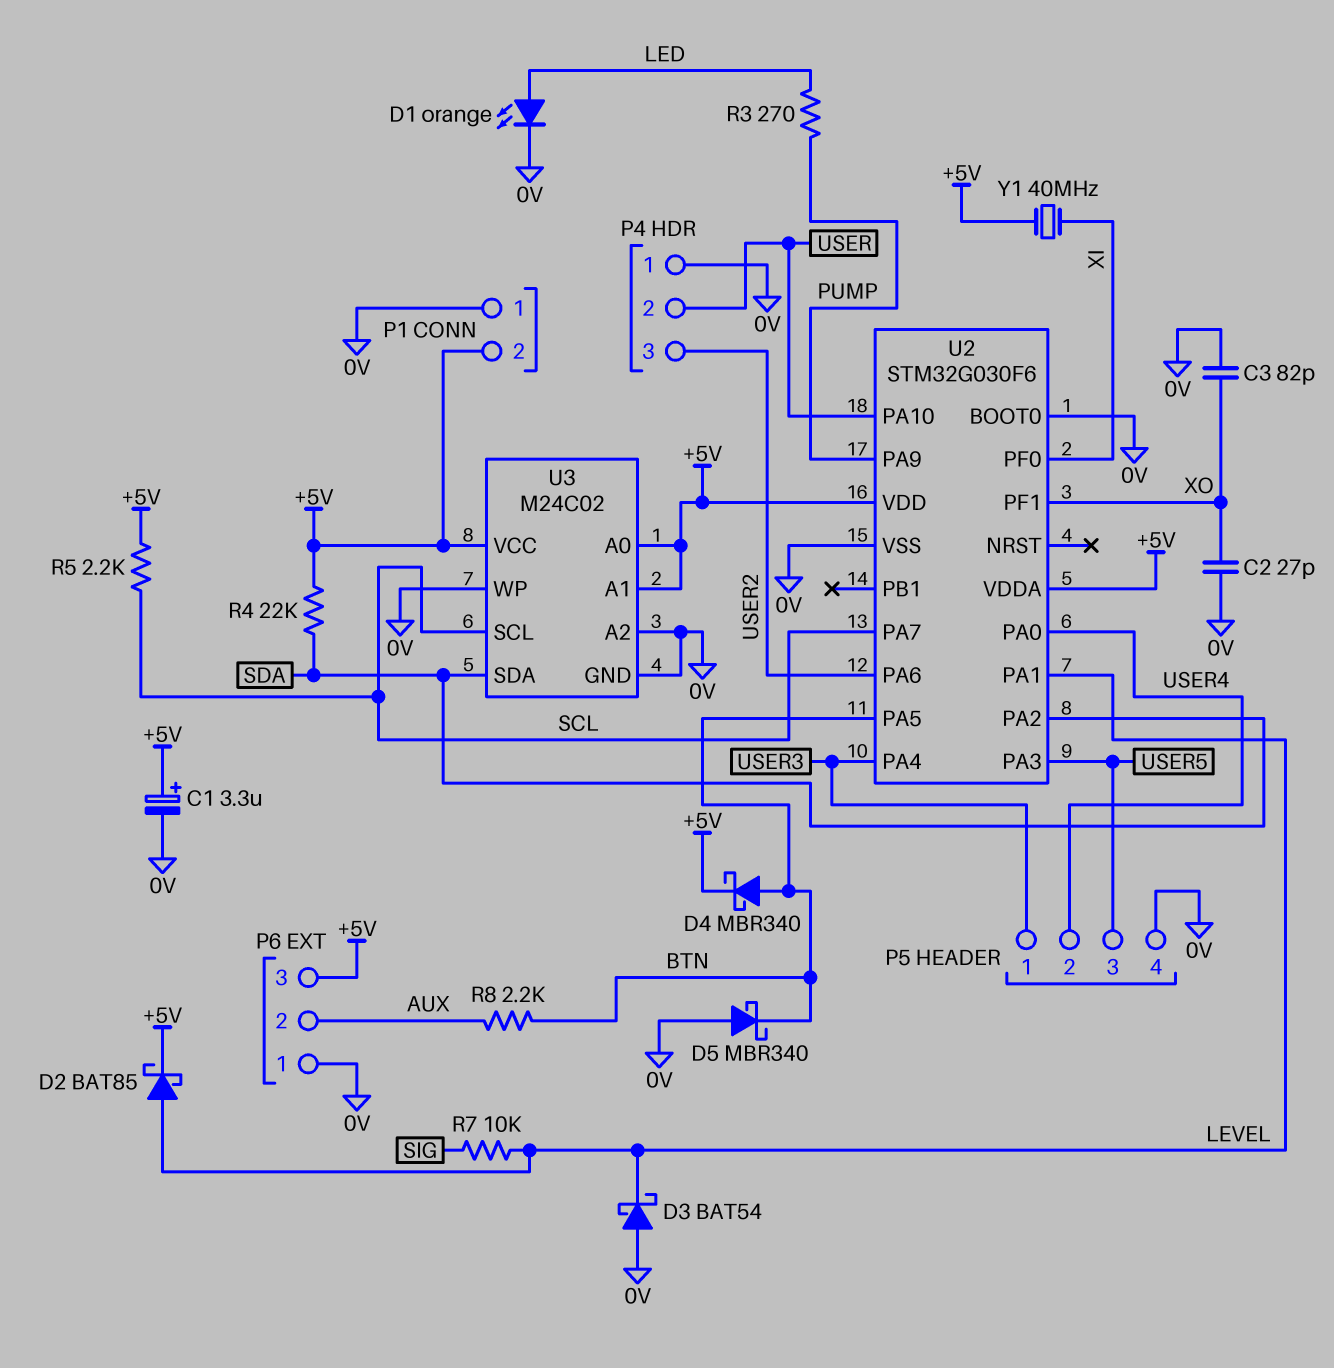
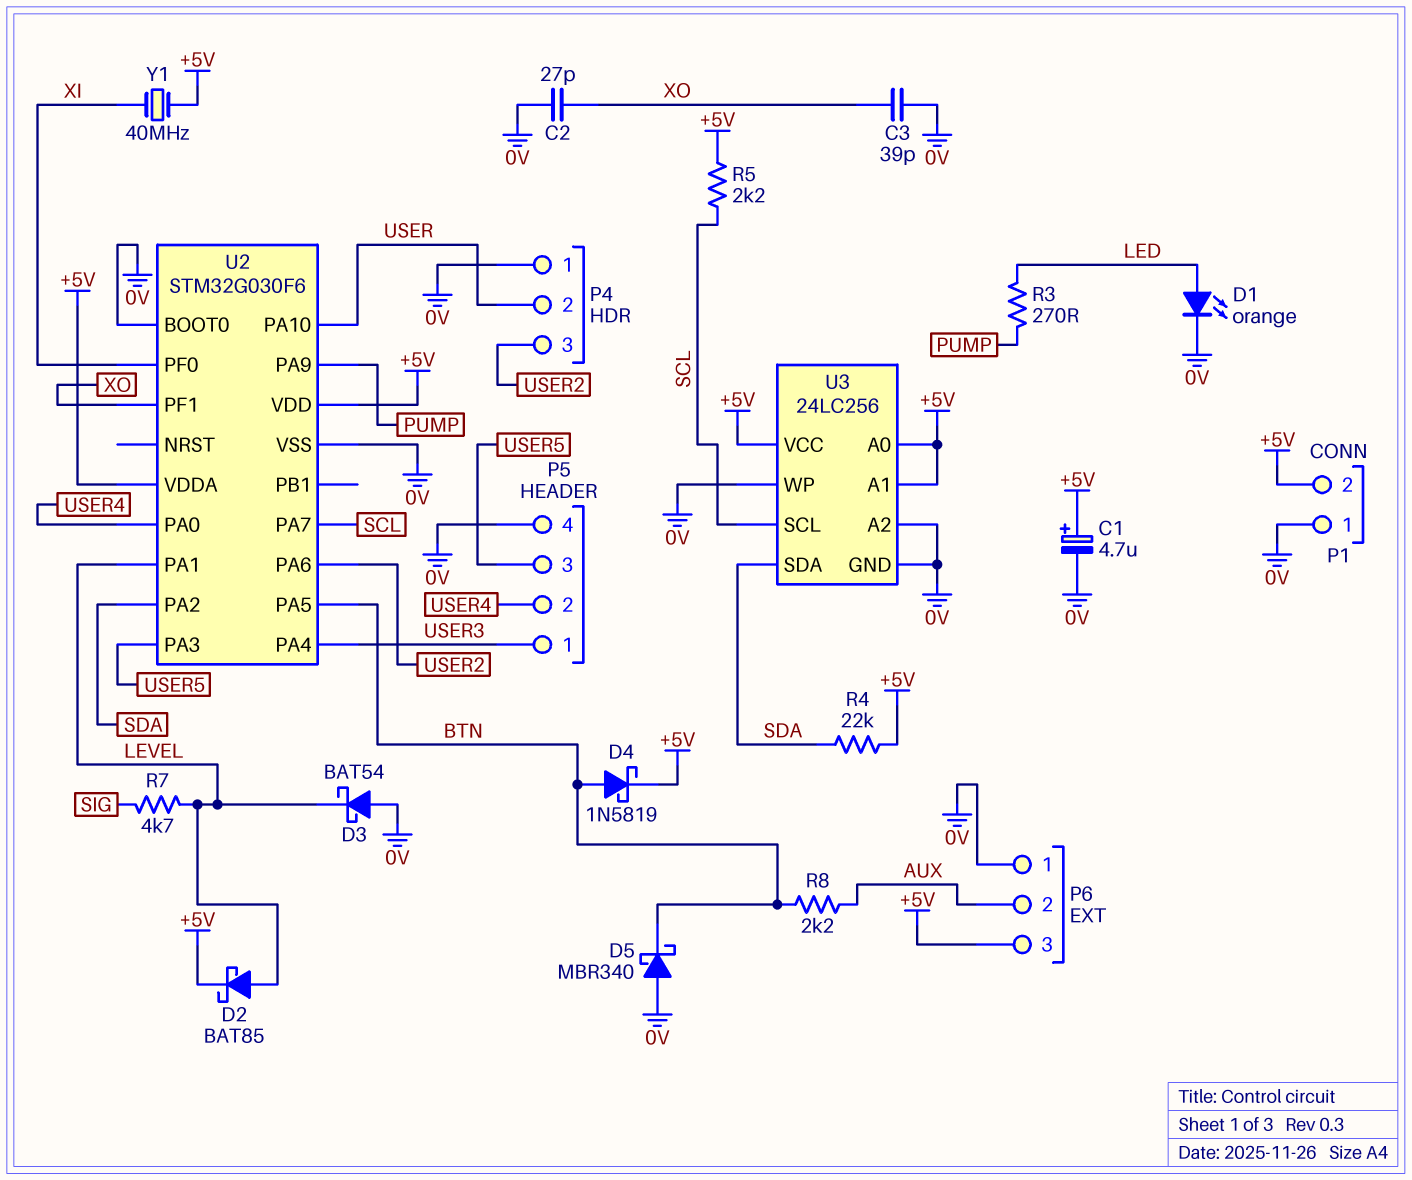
C1: 3.3uF (plus +5V, minus 0V) -> 4.7uF (plus +5V, minus 0V)
C3: 82pF (0V, XO) -> 39pF (0V, XO)
D4: schottky MBR340 (A BTN, K +5V) -> schottky 1N5819 (A BTN, K +5V)
R7: 10k (LEVEL, SIG) -> 4.7k (LEVEL, SIG)
U3: M24C02 -> 24LC256

